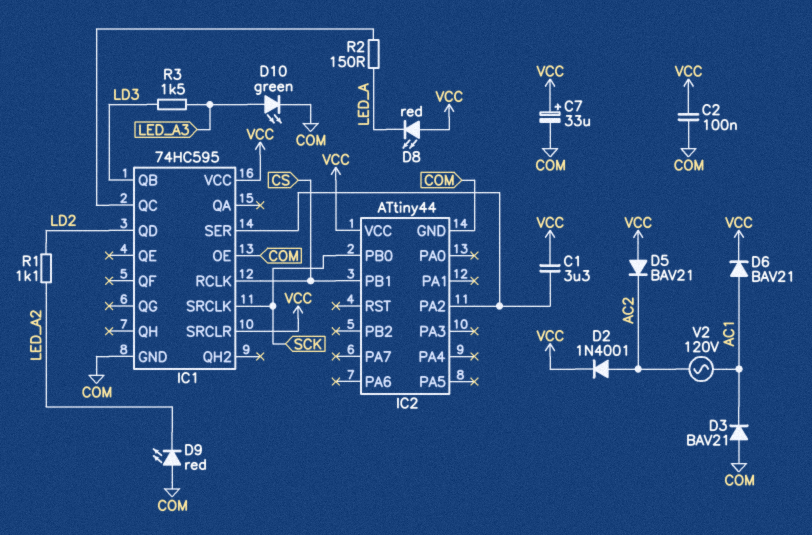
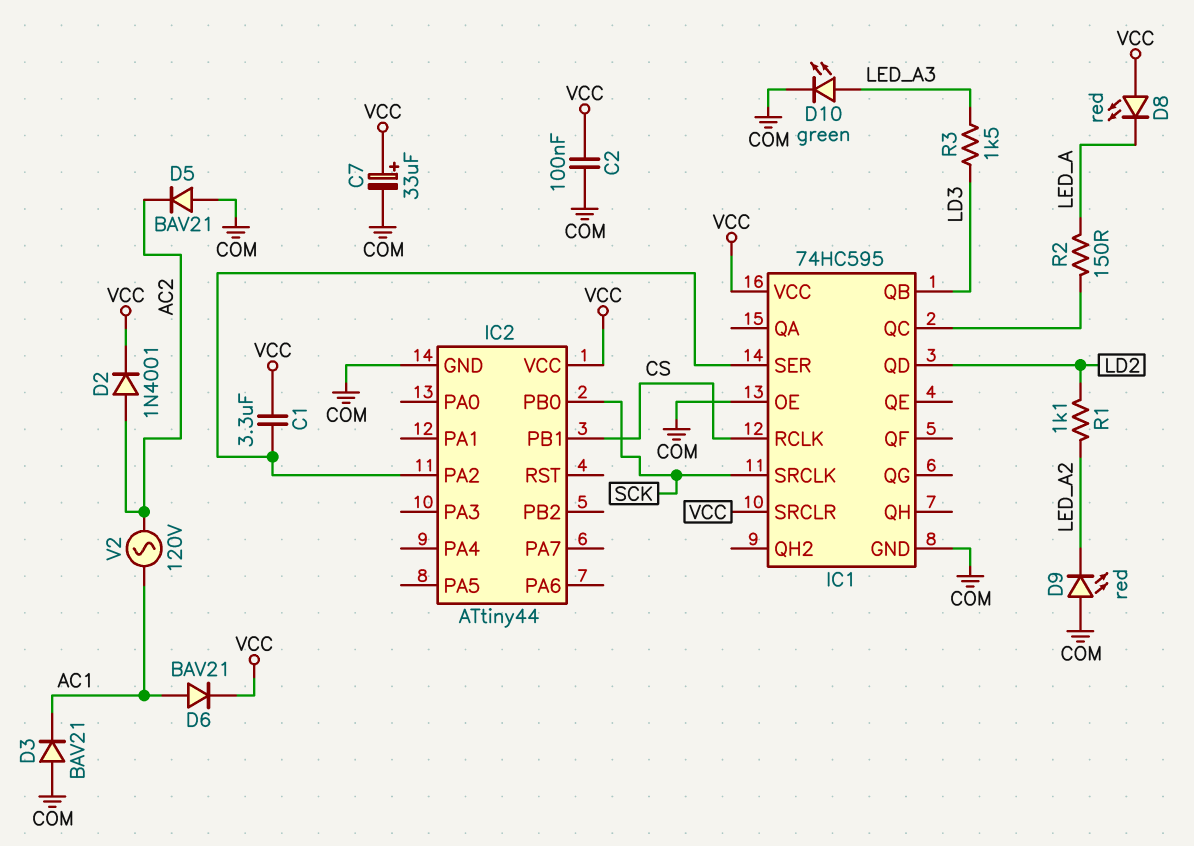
D5: diode BAV21 (A VCC, K AC2) -> diode BAV21 (A COM, K AC2)

